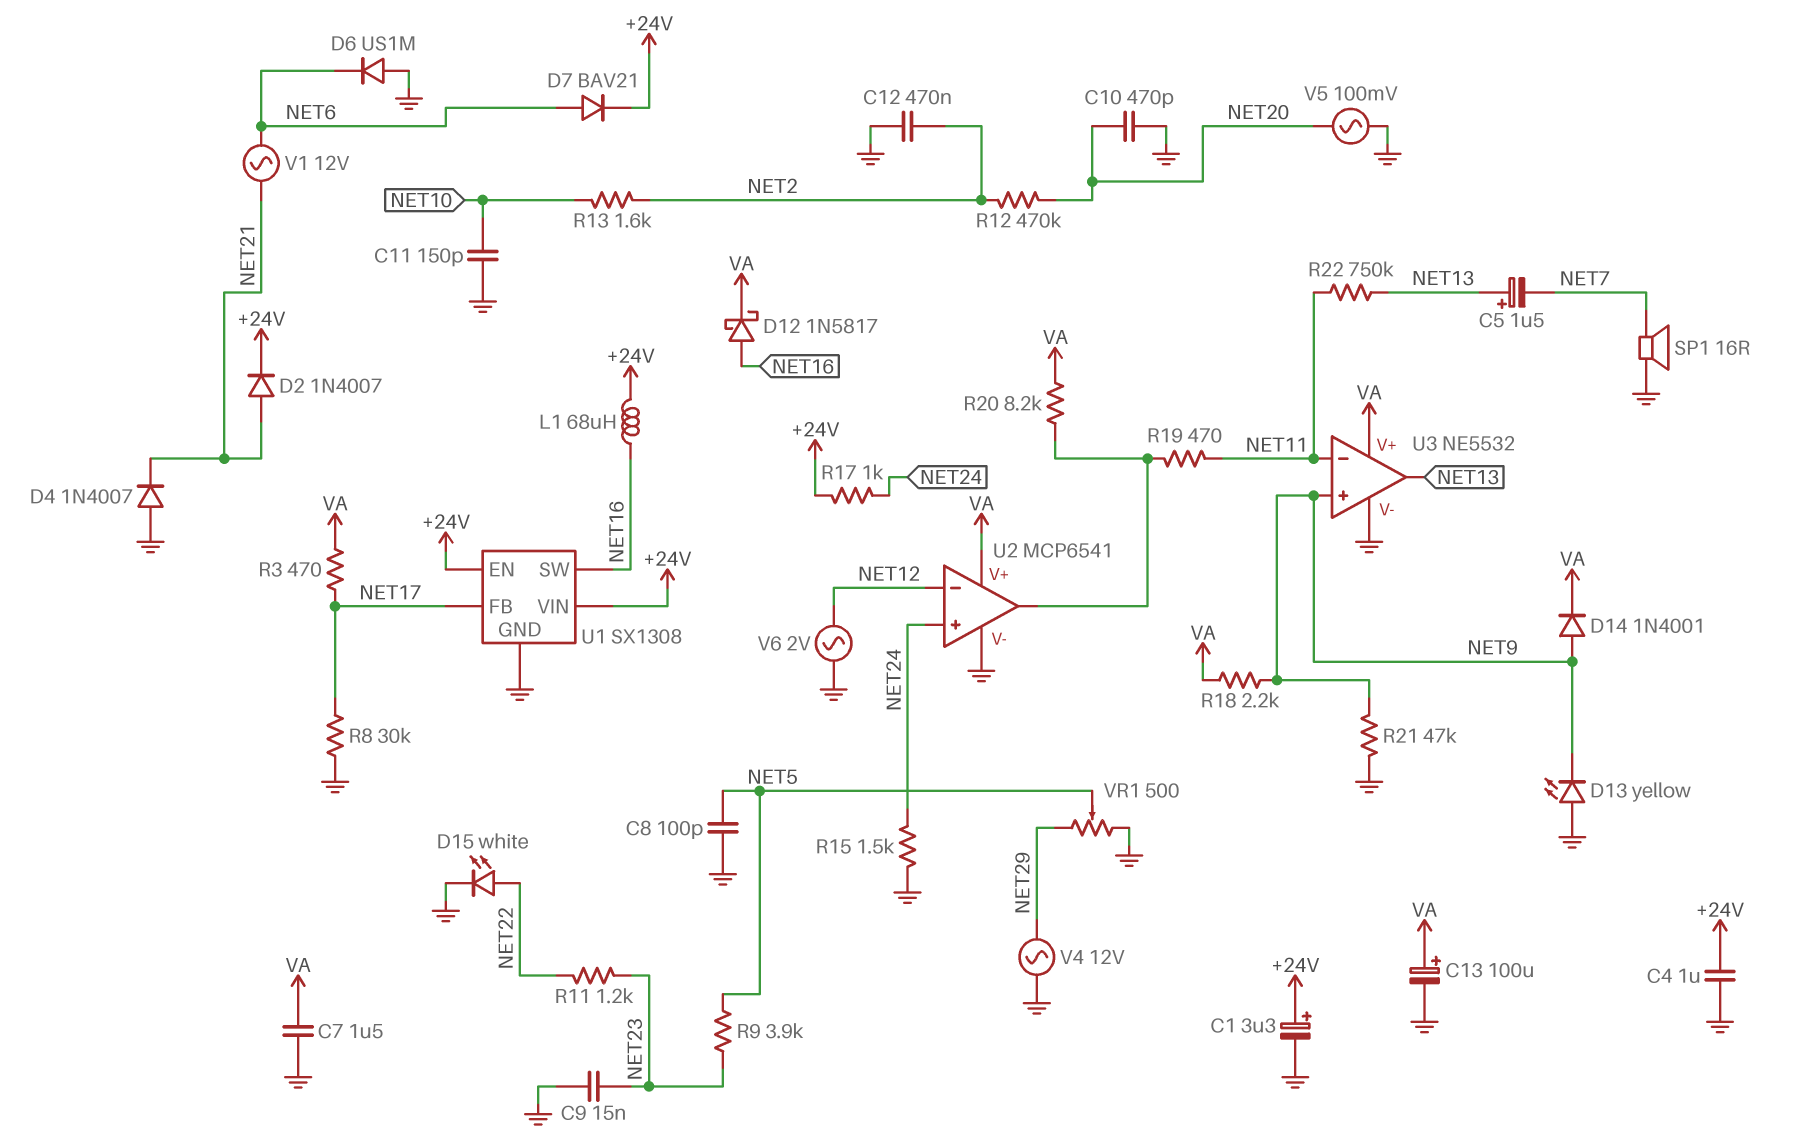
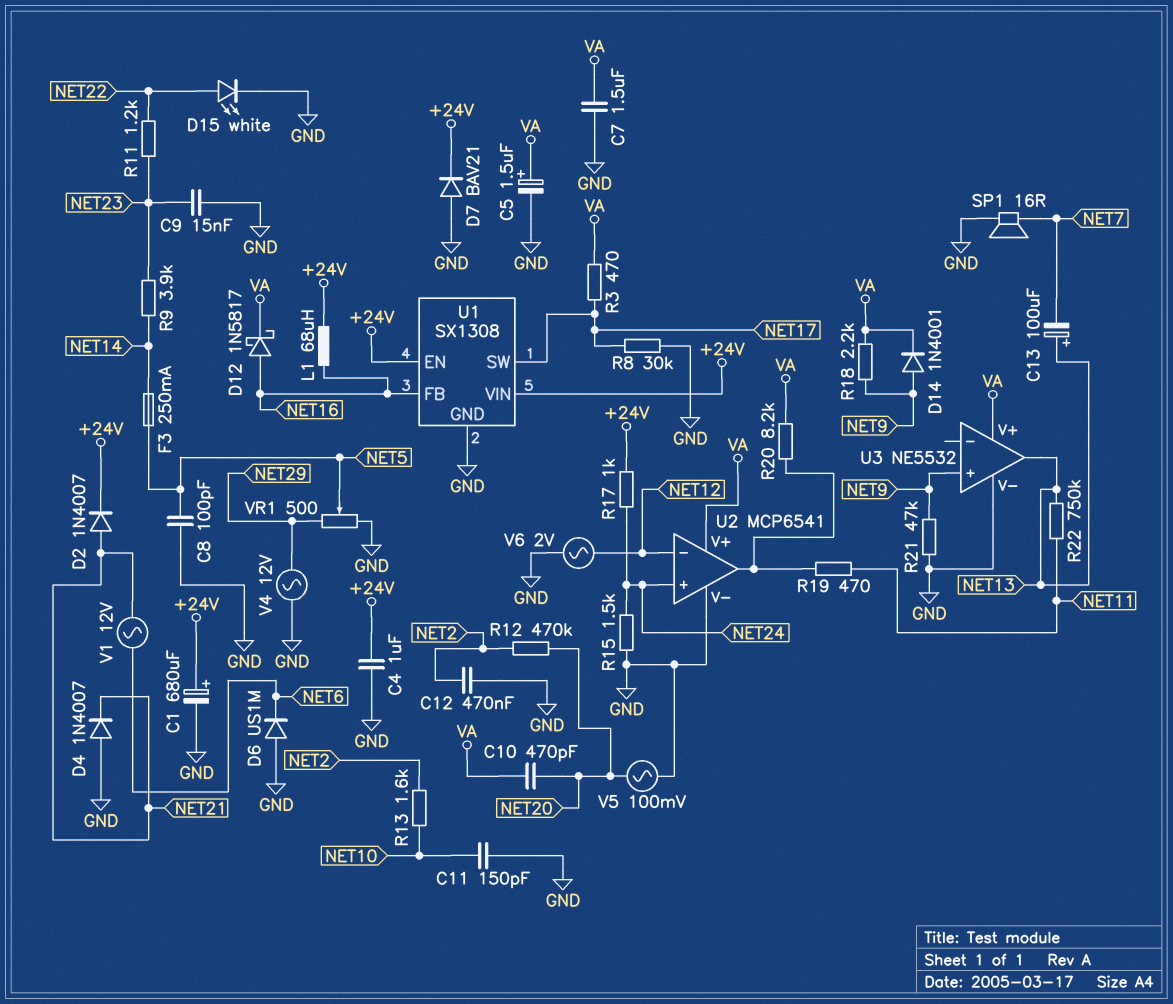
C1: 3.3uF (plus +24V, minus GND) -> 680uF (plus +24V, minus GND)
C5: 1.5uF (plus NET13, minus NET7) -> 1.5uF (plus VA, minus GND)
C10: 470pF (GND, NET20) -> 470pF (NET20, VA)
C13: 100uF (plus VA, minus GND) -> 100uF (plus NET13, minus NET7)
D7: diode BAV21 (A NET6, K +24V) -> diode BAV21 (A GND, K +24V)
D13: LED yellow (A GND, K NET9) -> none
F3: none -> 250mA (NET5, NET14)
R9: 3.9k (NET5, NET23) -> 3.9k (NET14, NET23)
U1 pin FB: NET17 -> NET16
U1 pin SW: NET16 -> NET17
U3 pin in-: NET11 -> none

